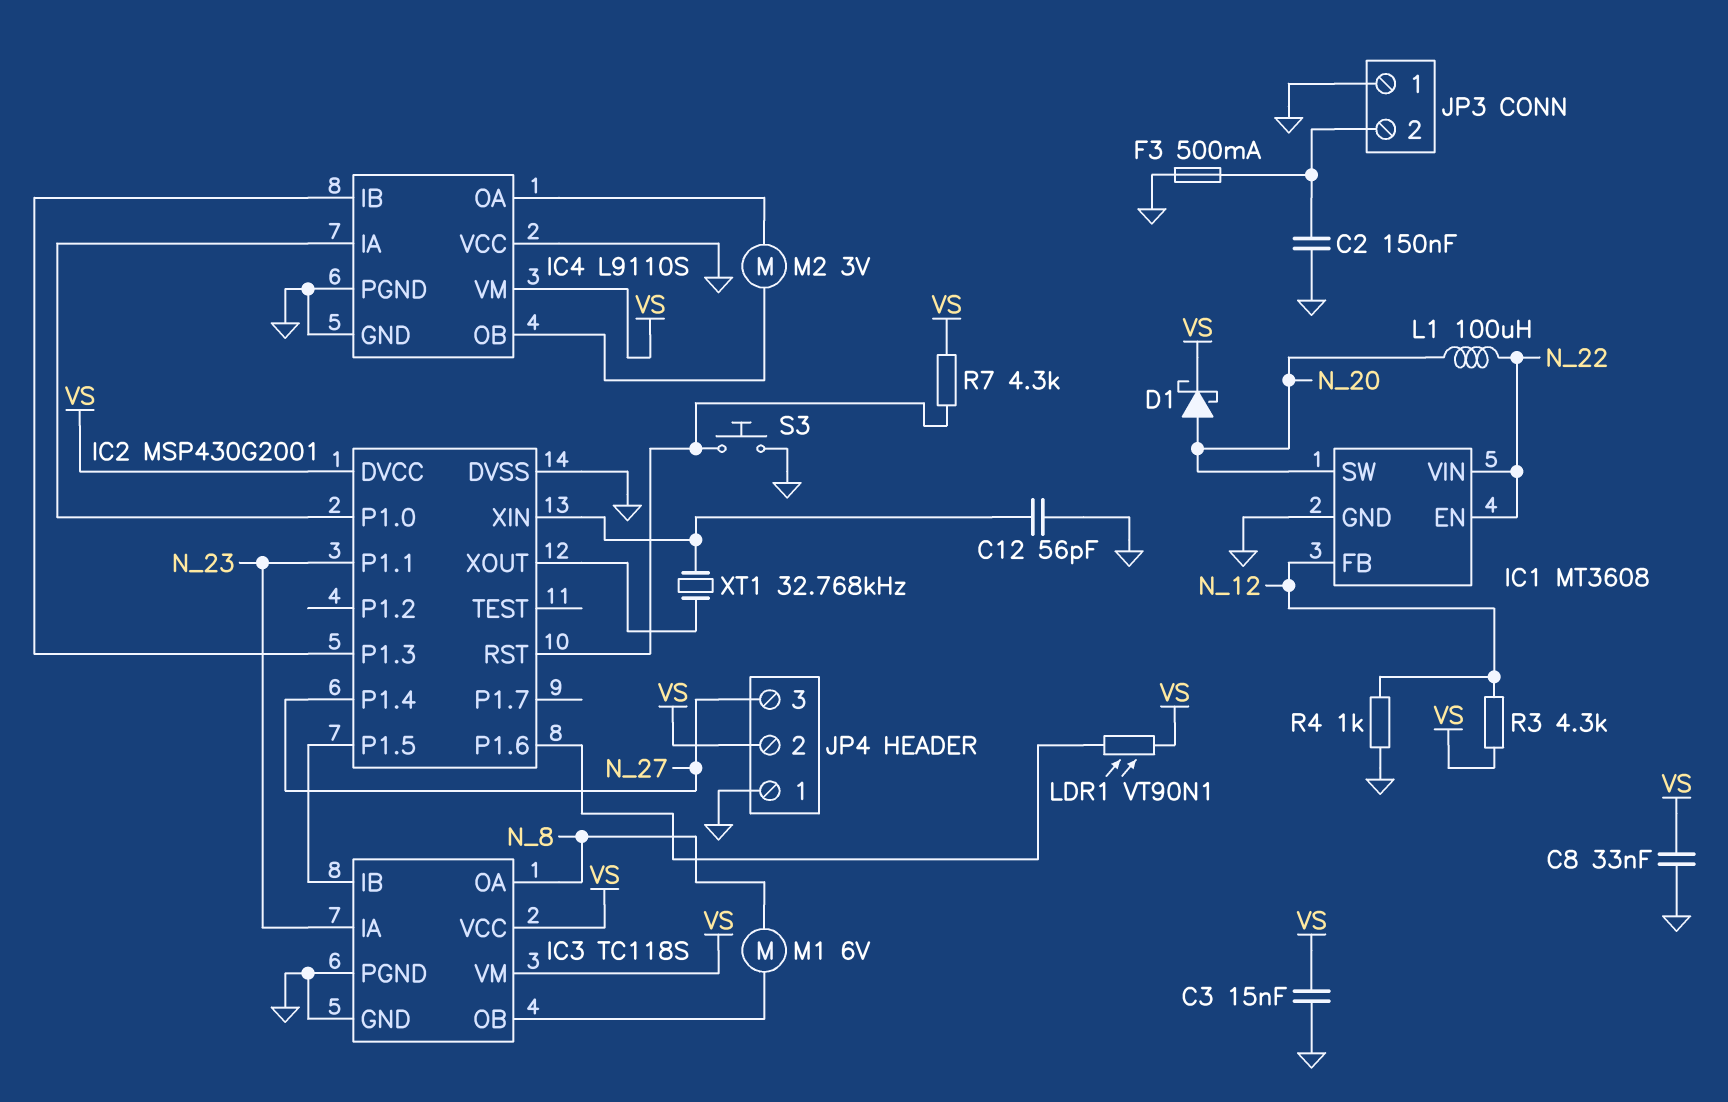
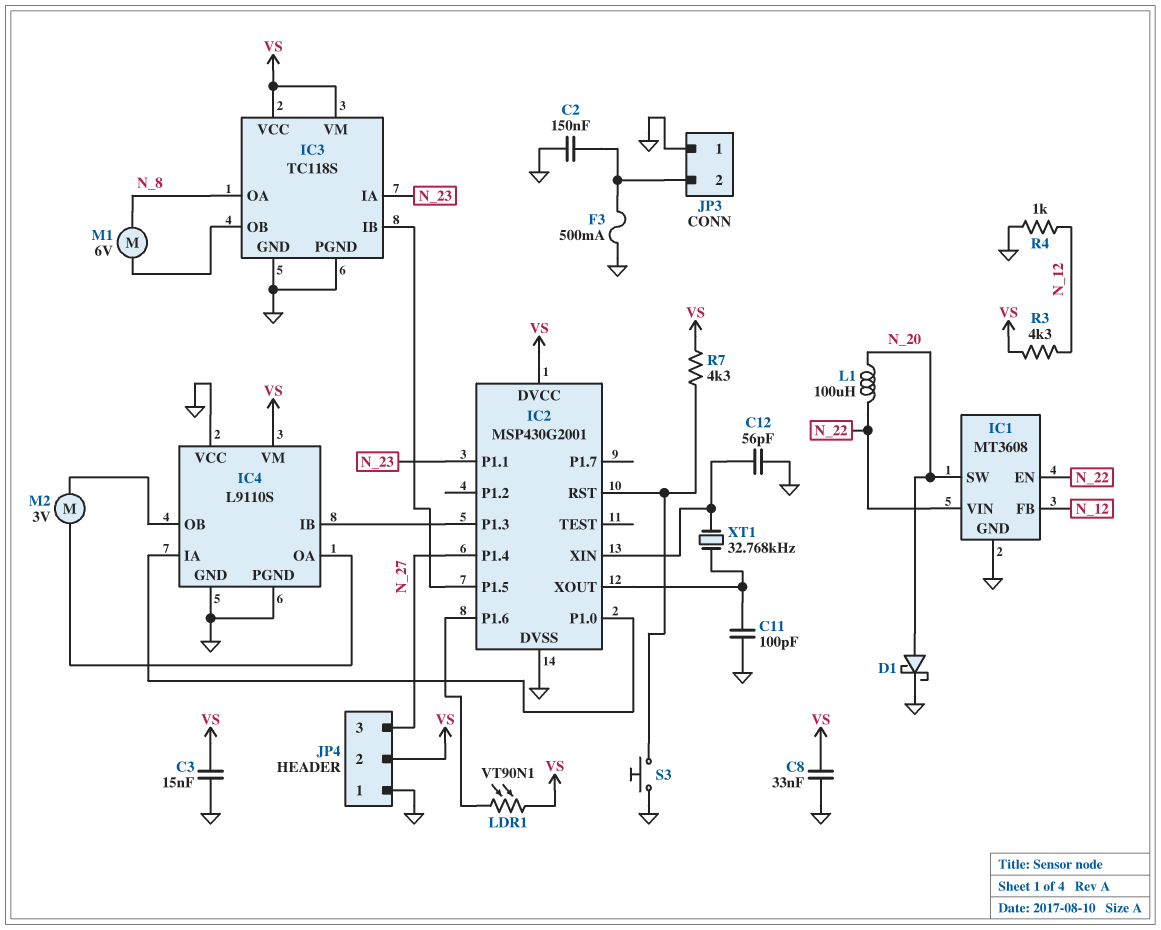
C11: none -> 100pF (GND, IC2/XOUT)
D1: schottky (A N_20, K VS) -> schottky (A N_20, K GND)

